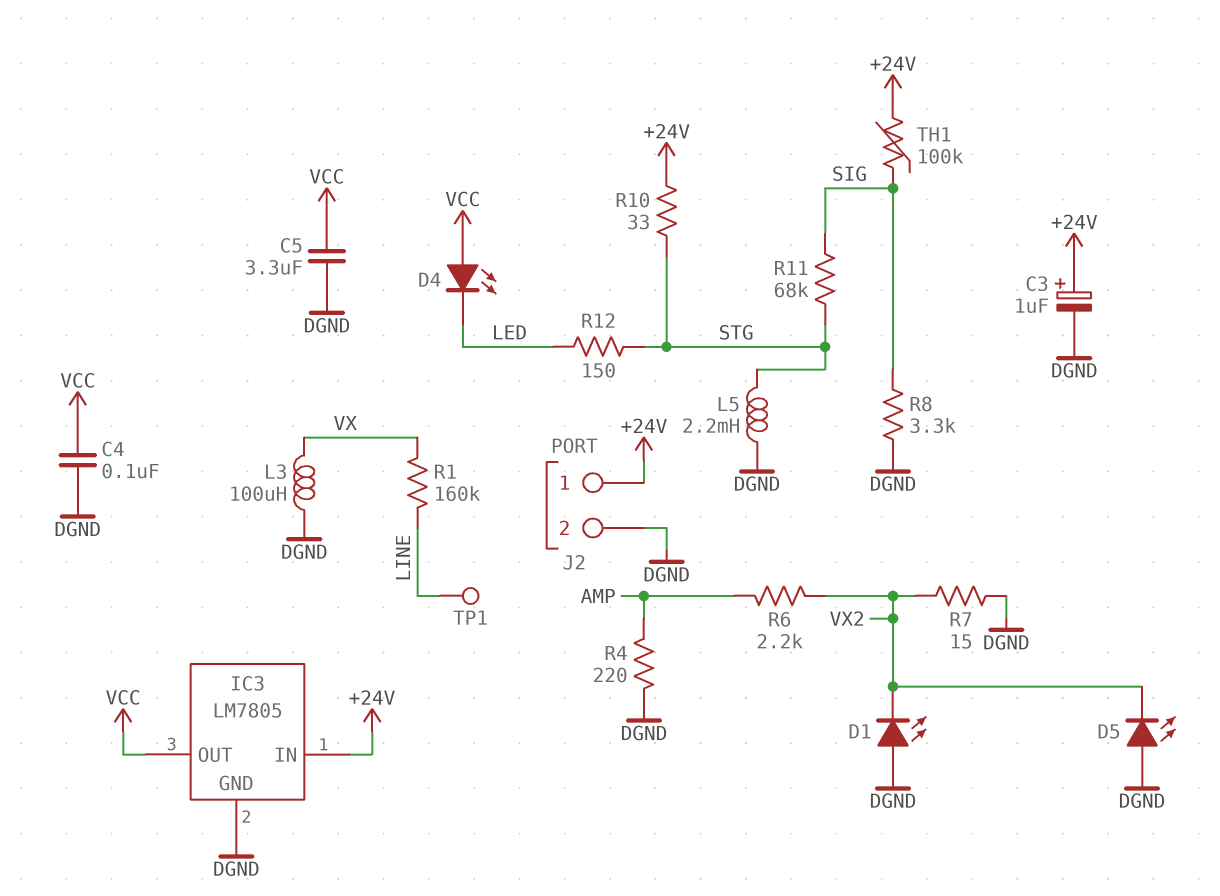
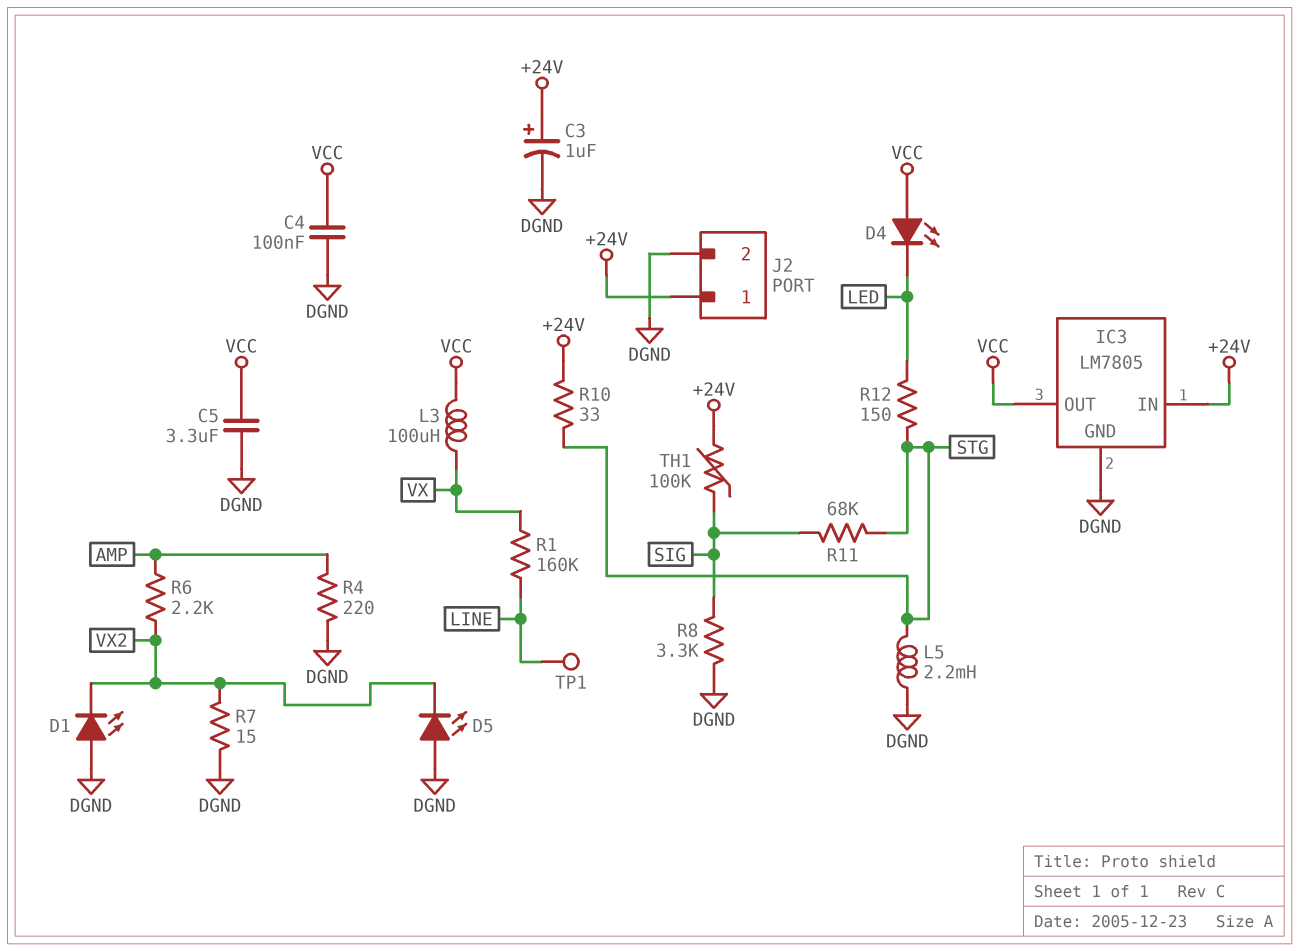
L3: 100uH (DGND, VX) -> 100uH (VCC, VX)

